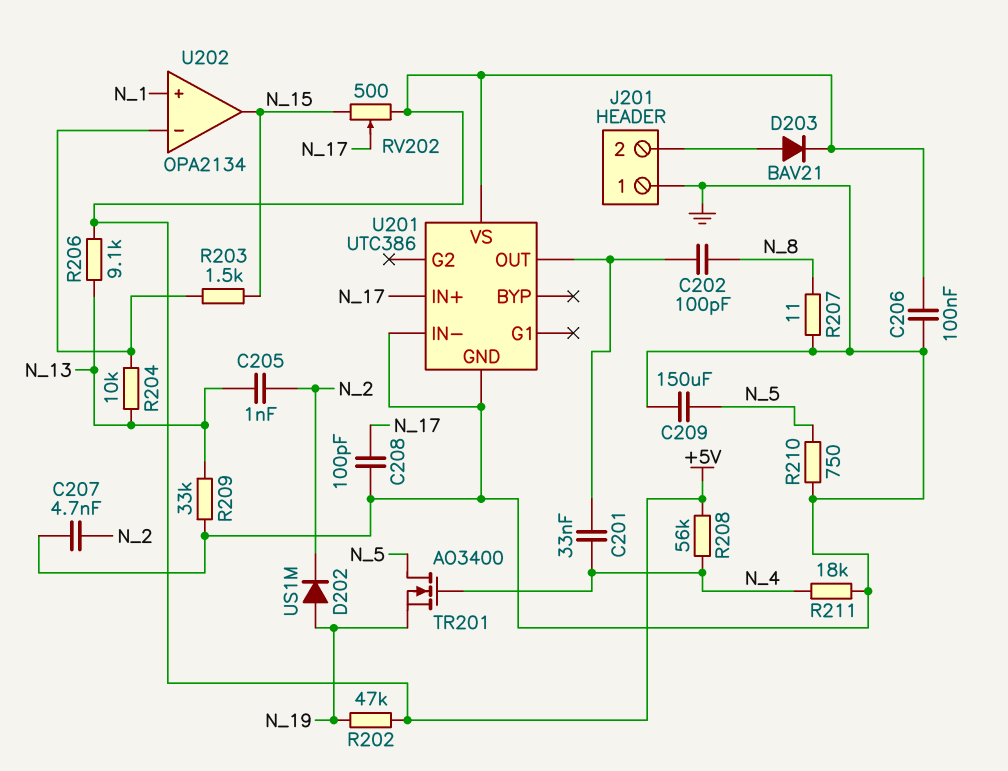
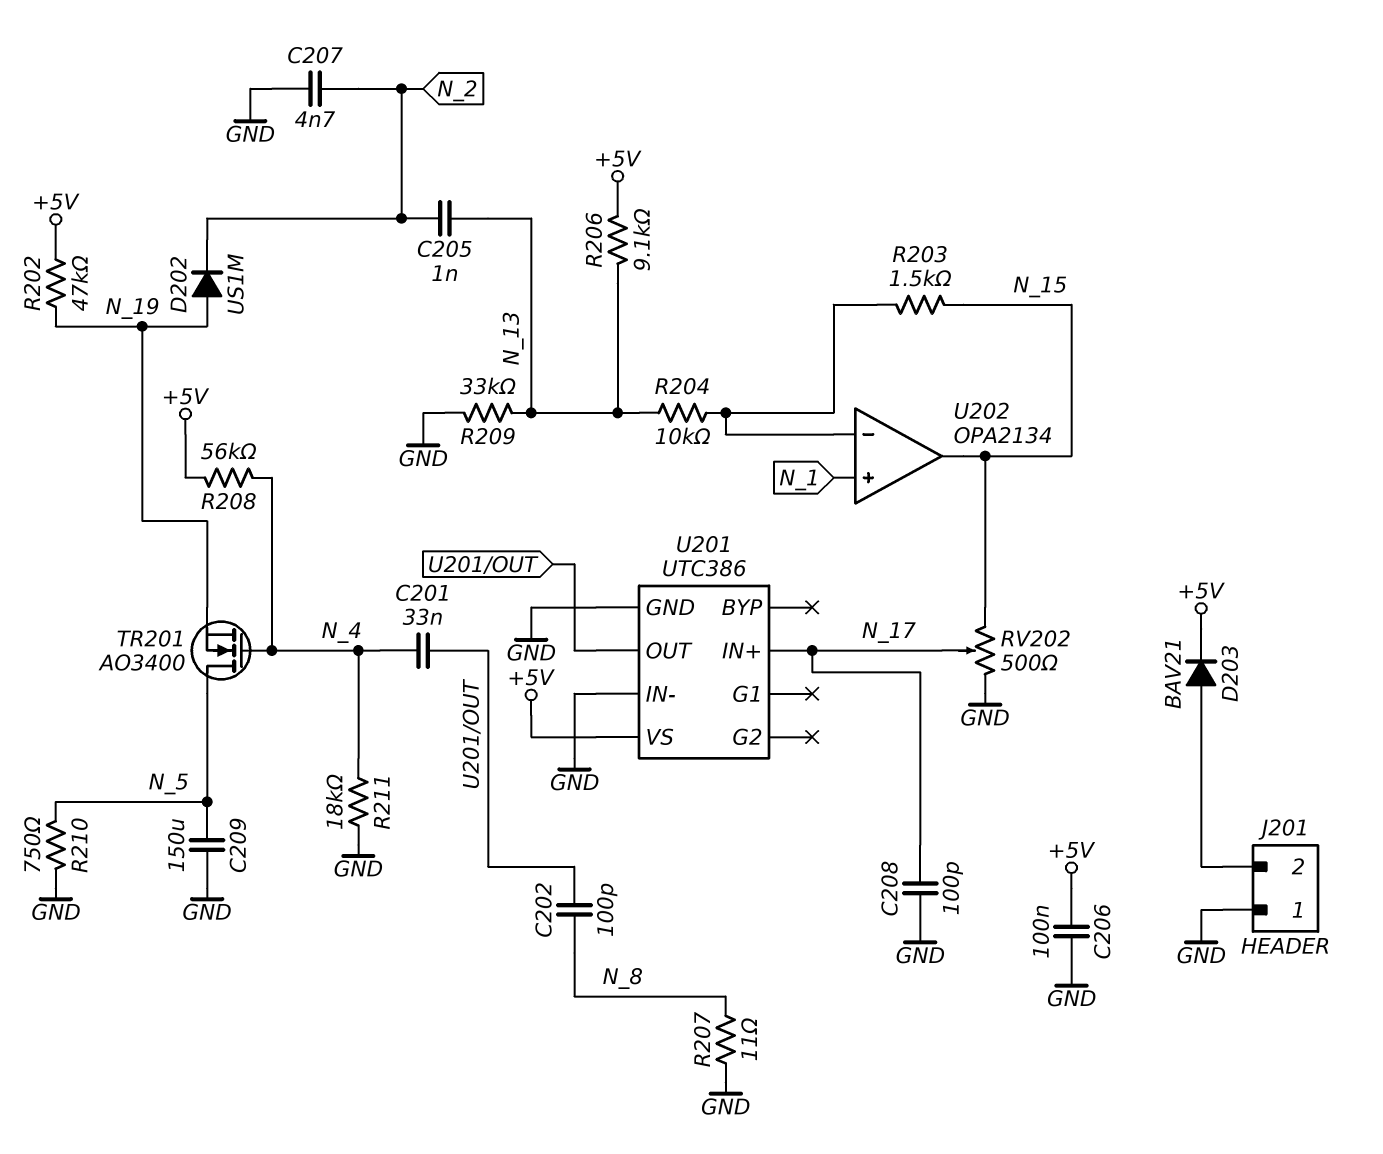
RV202: 500 (+5V, N_15, wiper N_17) -> 500 (GND, N_15, wiper N_17)

